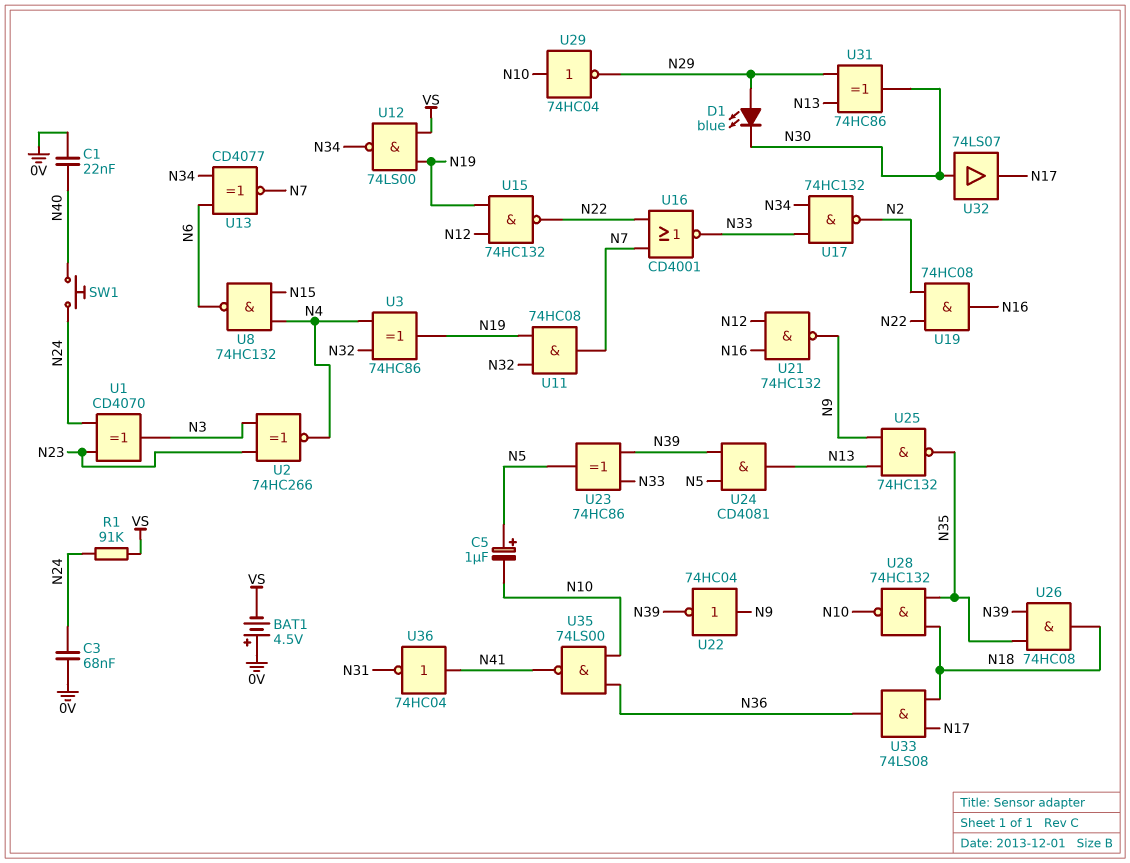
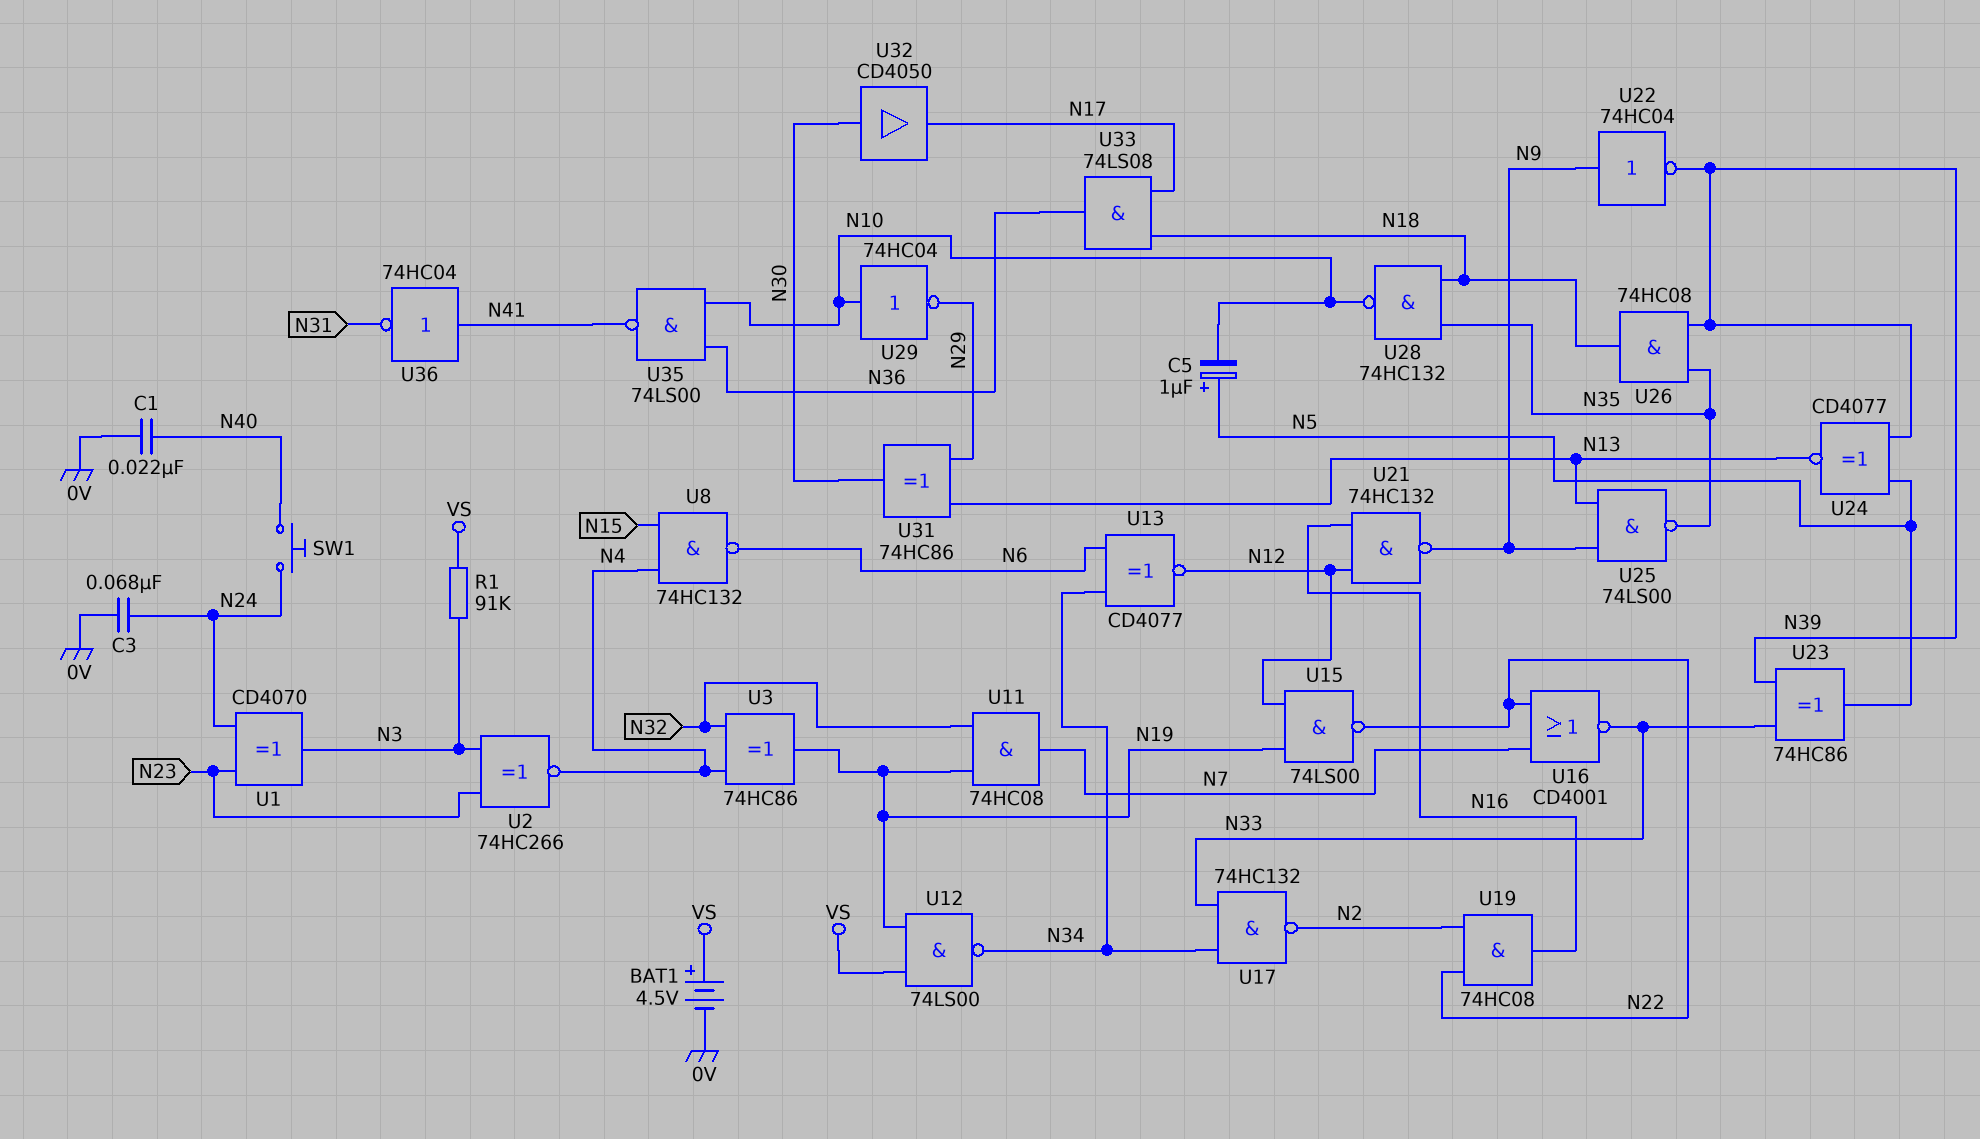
BAT1: 4.5V (plus 0V, minus VS) -> 4.5V (plus VS, minus 0V)
D1: LED blue (A N29, K N30) -> none
R1: 91k (N24, VS) -> 91k (N3, VS)
U13: XNOR CD4077 (in N6, in N34, out N7) -> XNOR CD4077 (in N6, in N34, out N12)
U15: NAND 74HC132 (in N12, in N19, out N22) -> NAND 74LS00 (in N12, in N19, out N22)
U24: AND CD4081 (in N5, in N39, out N13) -> XNOR CD4077 (in N5, in N39, out N13)
U25: NAND 74HC132 (in N9, in N13, out N35) -> NAND 74LS00 (in N9, in N13, out N35)
U32: buffer 74LS07 (in N30, out N17) -> buffer CD4050 (in N30, out N17)

